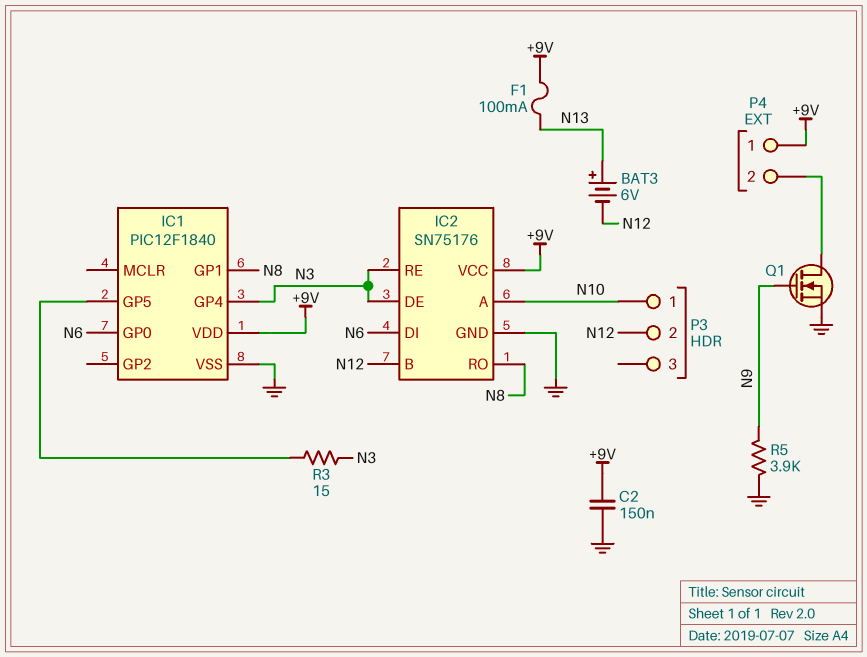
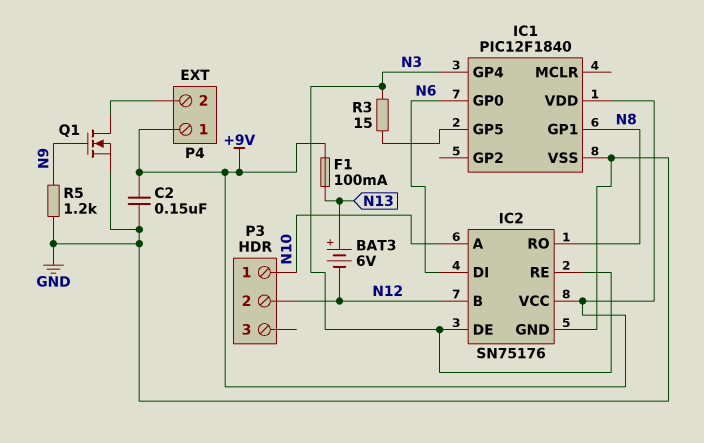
R5: 3.9k (GND, N9) -> 1.2k (GND, N9)

